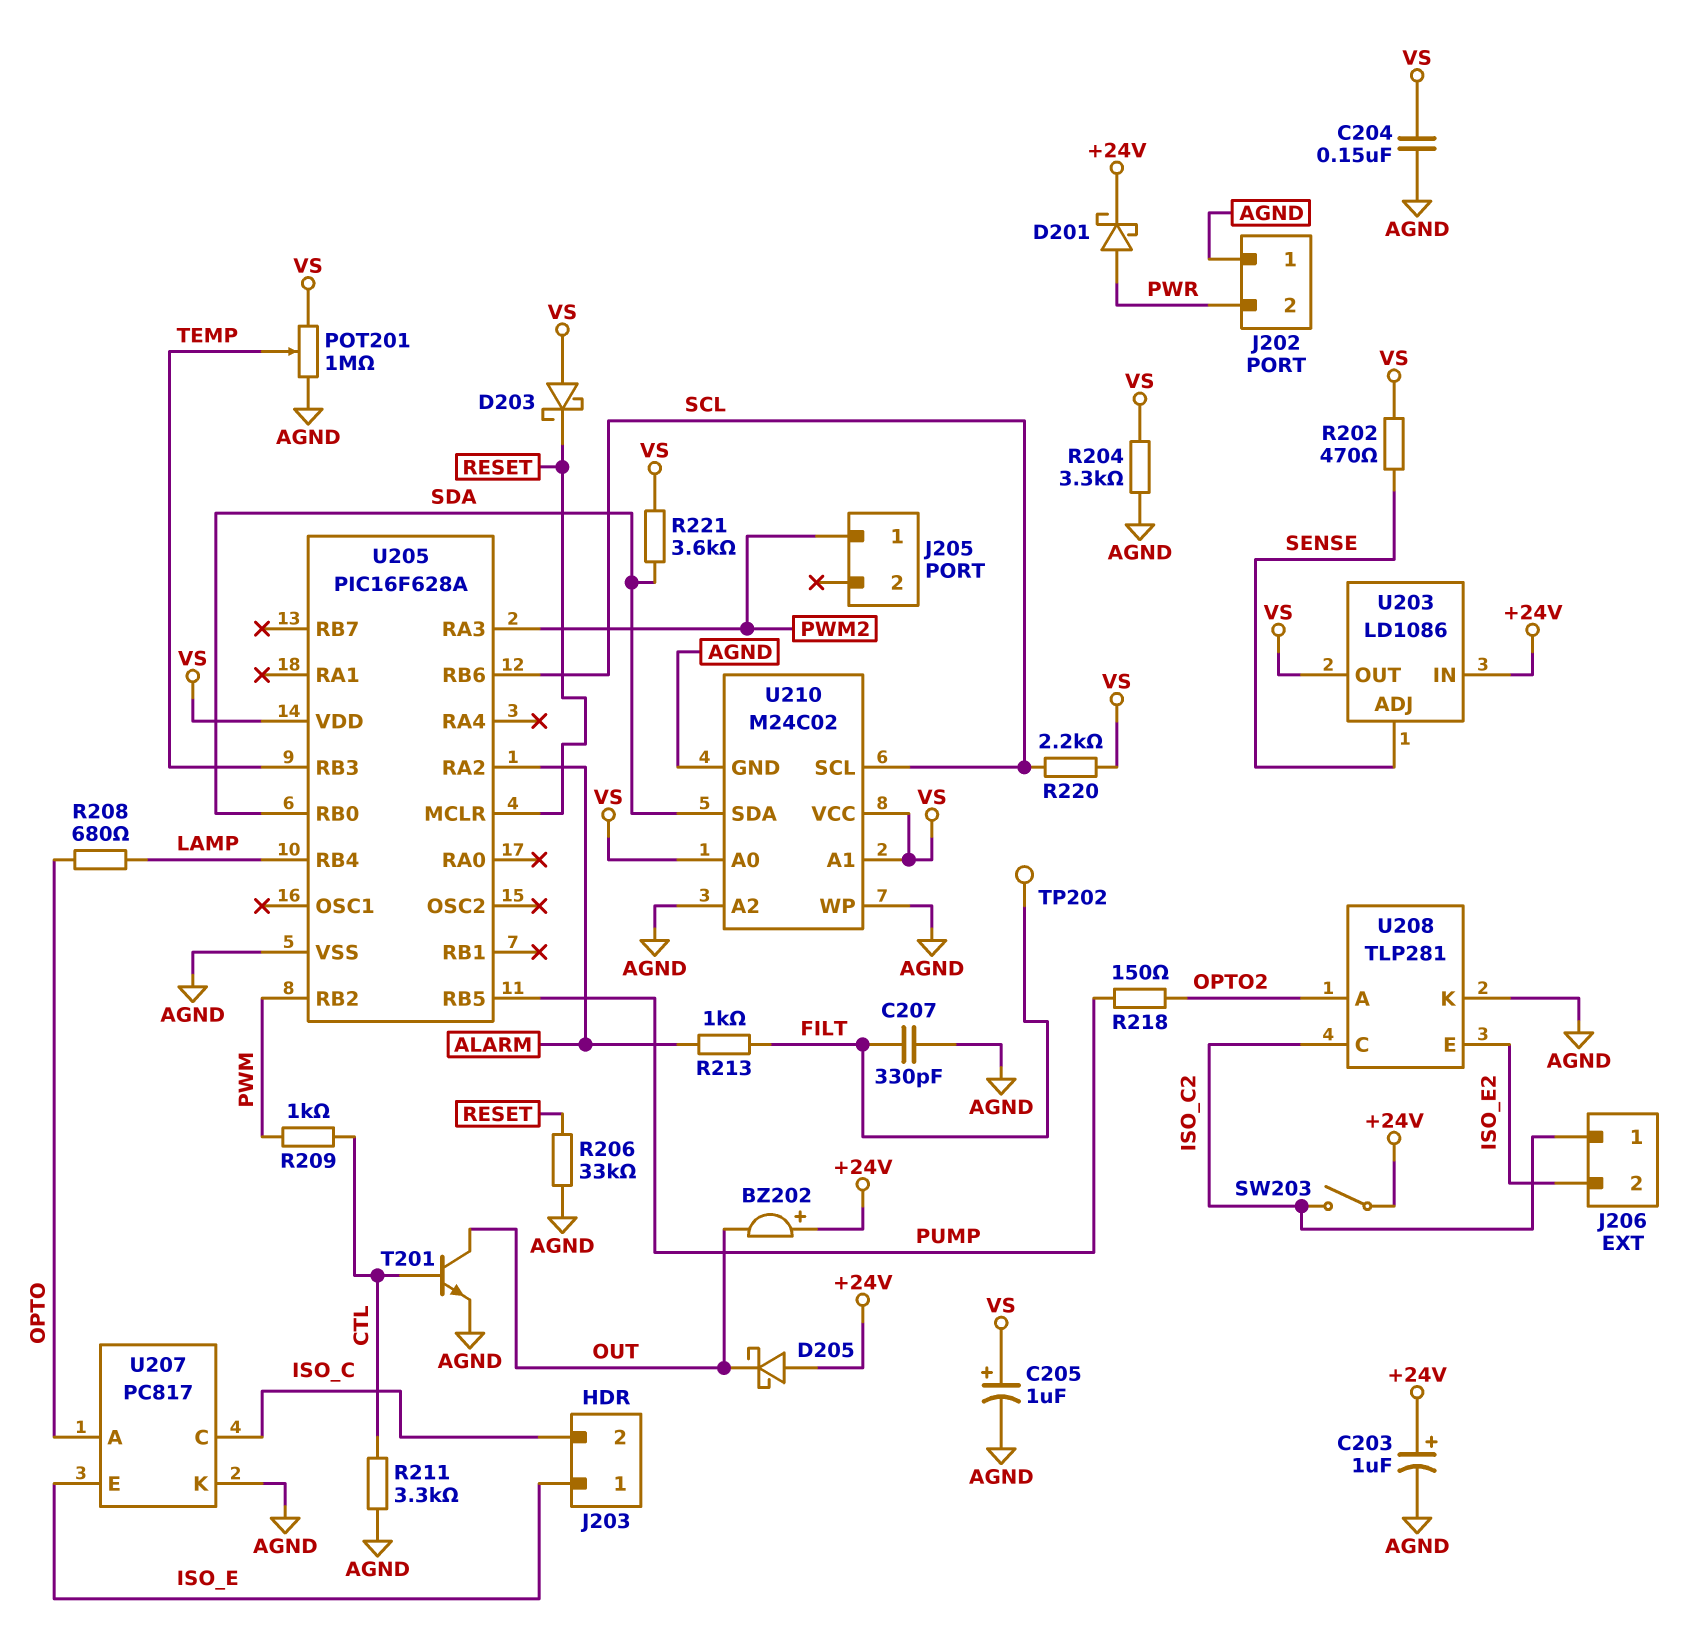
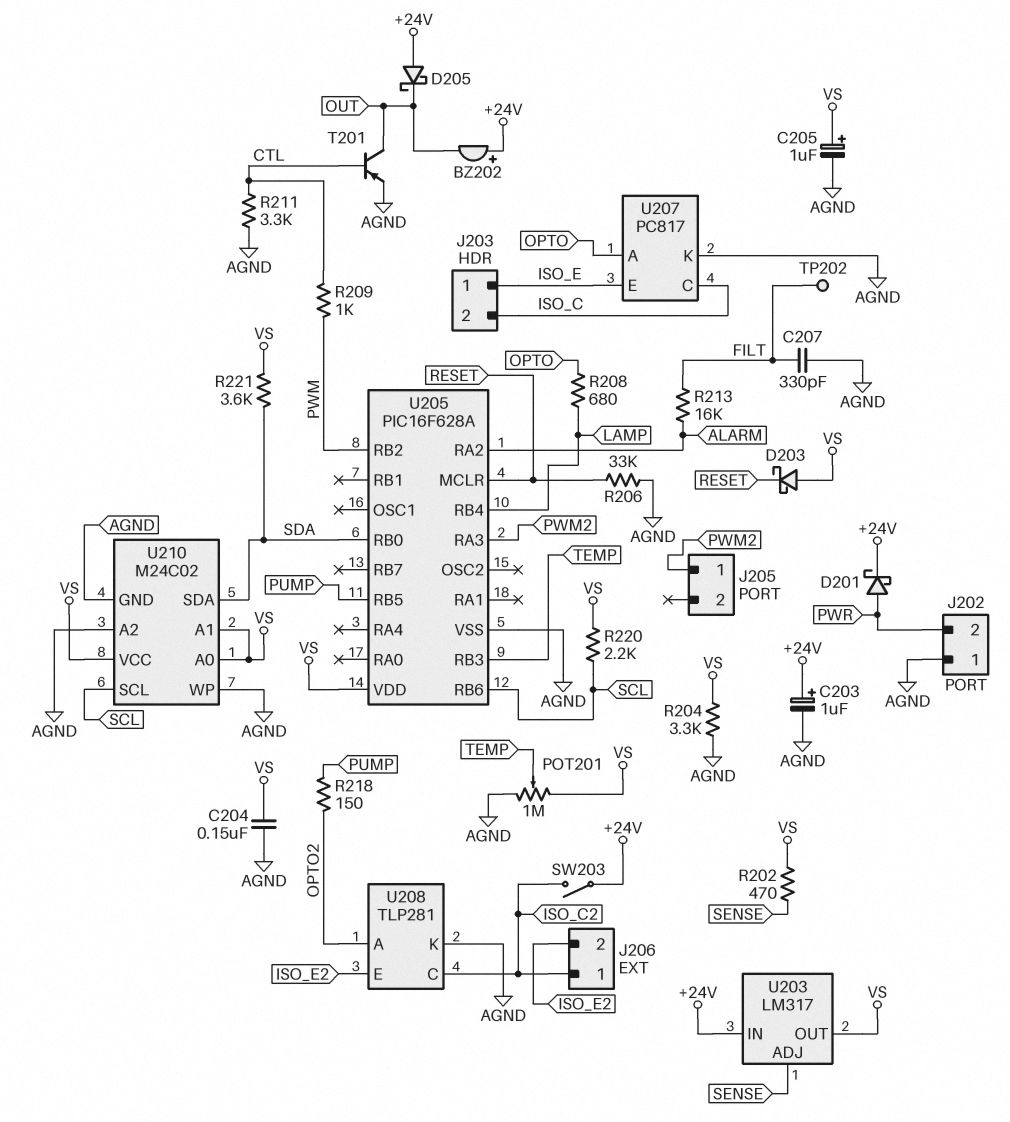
R213: 1k (ALARM, FILT) -> 16k (ALARM, FILT)
T201: NPN (B CTL, C OUT, E AGND) -> PNP (B CTL, C OUT, E AGND)
U203: LD1086 -> LM317

